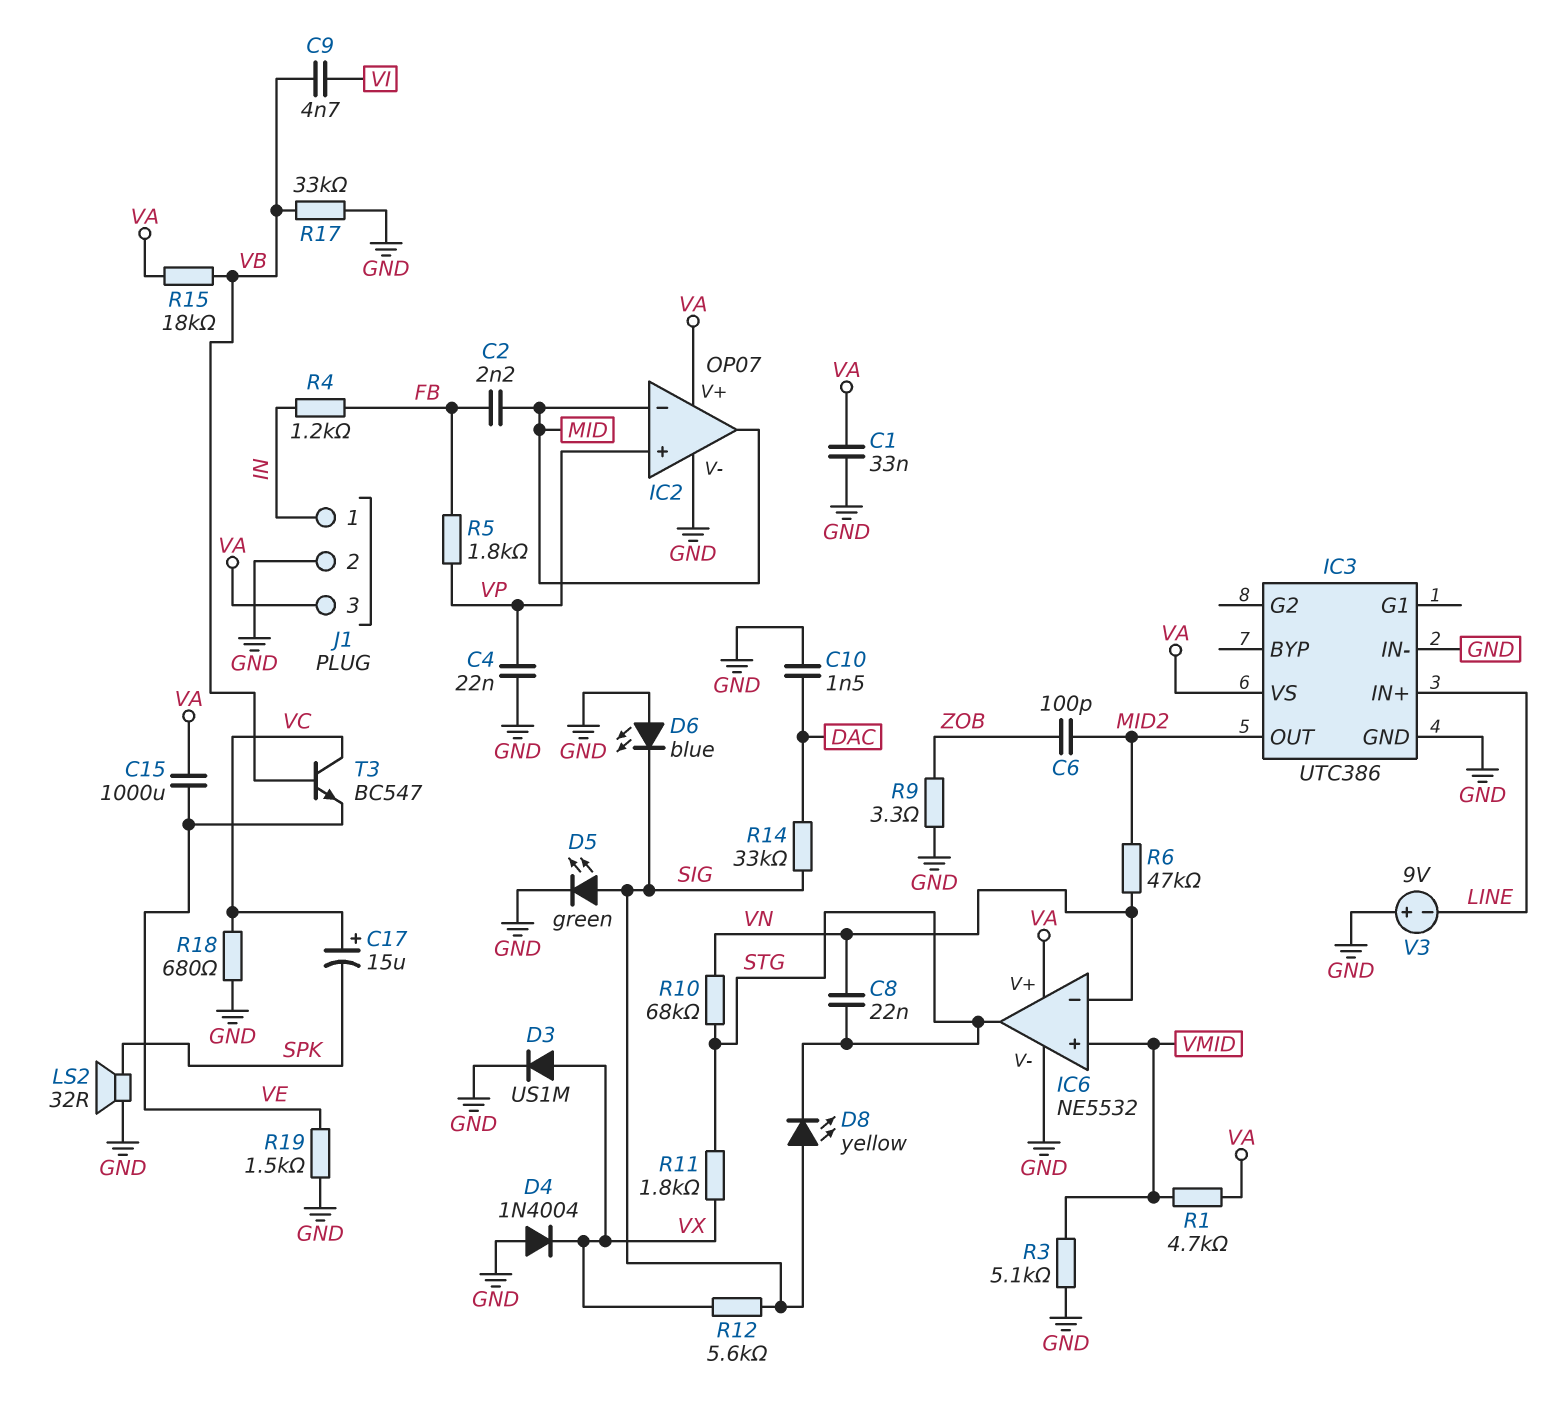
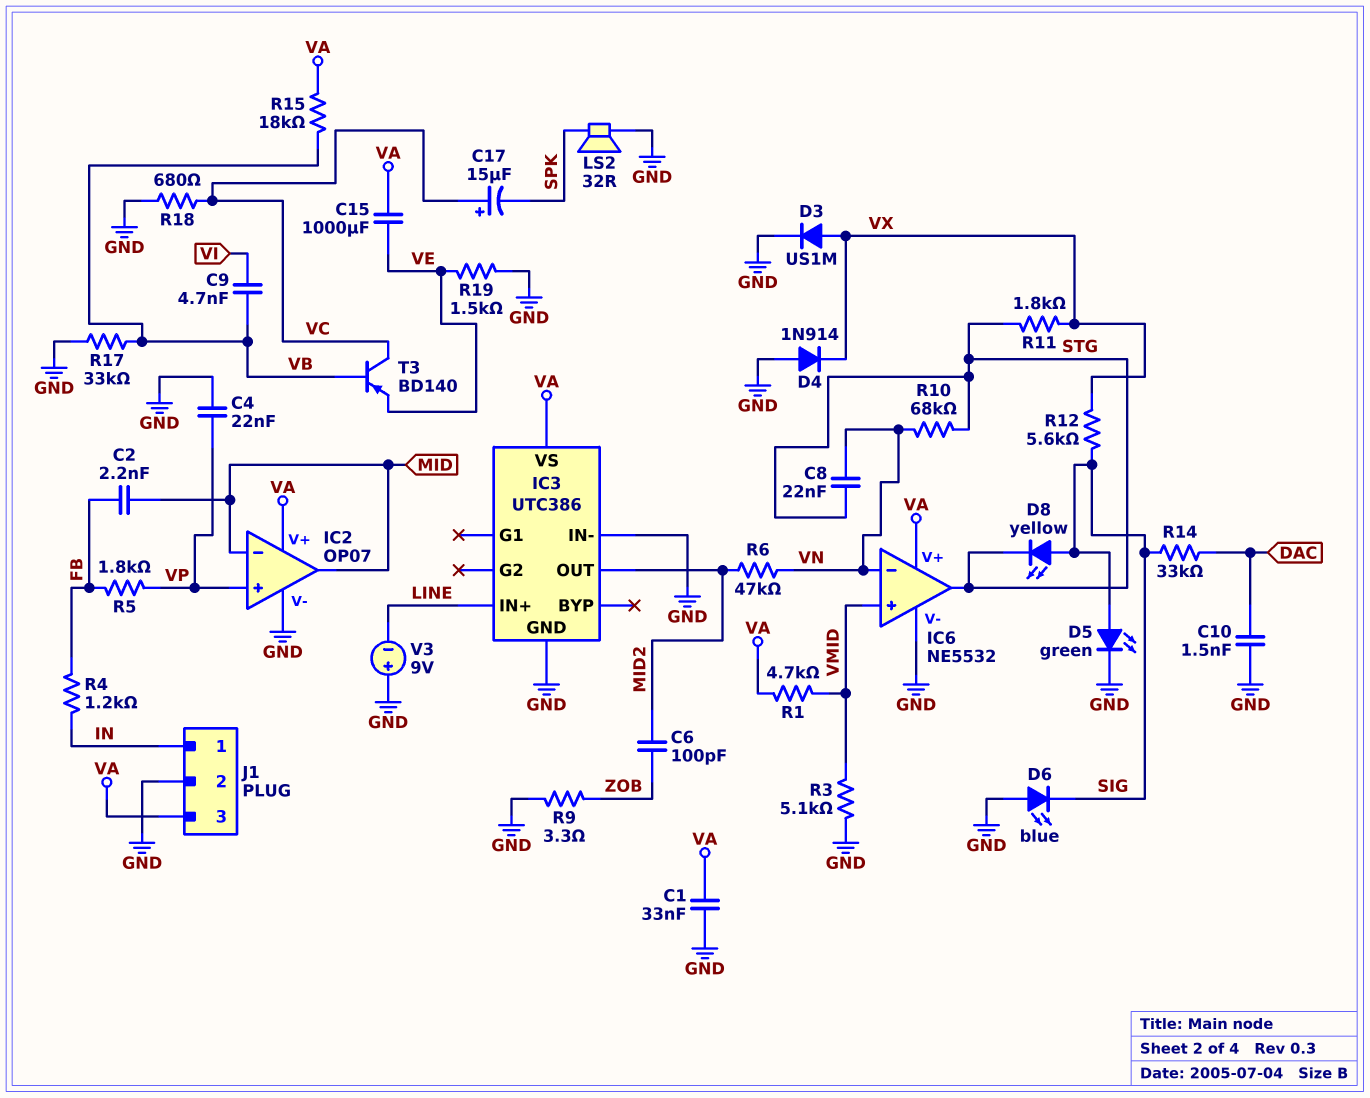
D4: diode 1N4004 (A GND, K VX) -> diode 1N914 (A GND, K VX)
T3: NPN BC547 (B VB, C VC, E VE) -> PNP BD140 (B VB, C VC, E VE)

